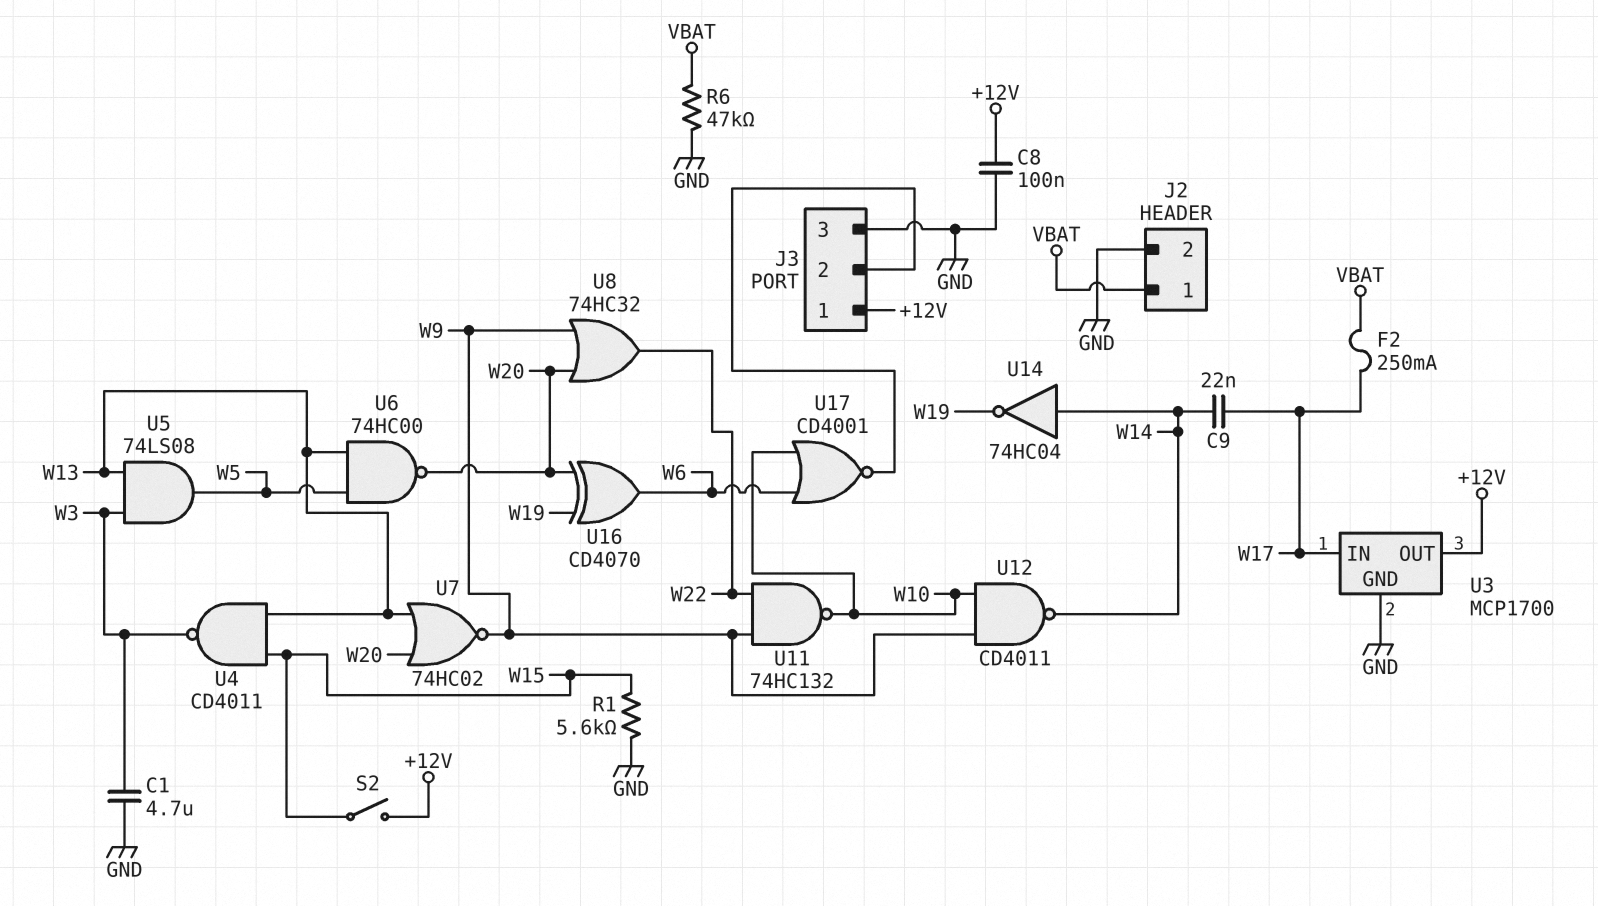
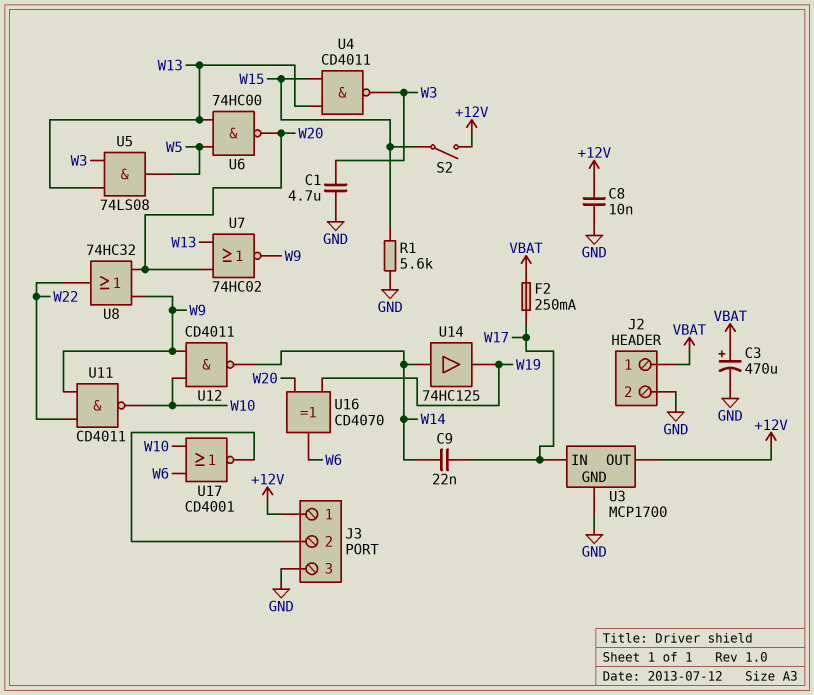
C3: none -> 470uF (plus VBAT, minus GND)
C8: 100nF (+12V, GND) -> 10nF (+12V, GND)
R6: 47k (GND, VBAT) -> none
U11: NAND 74HC132 (in W9, in W22, out W10) -> NAND CD4011 (in W9, in W22, out W10)
U14: NOT 74HC04 (in W14, out W19) -> buffer 74HC125 (in W14, out W19)

